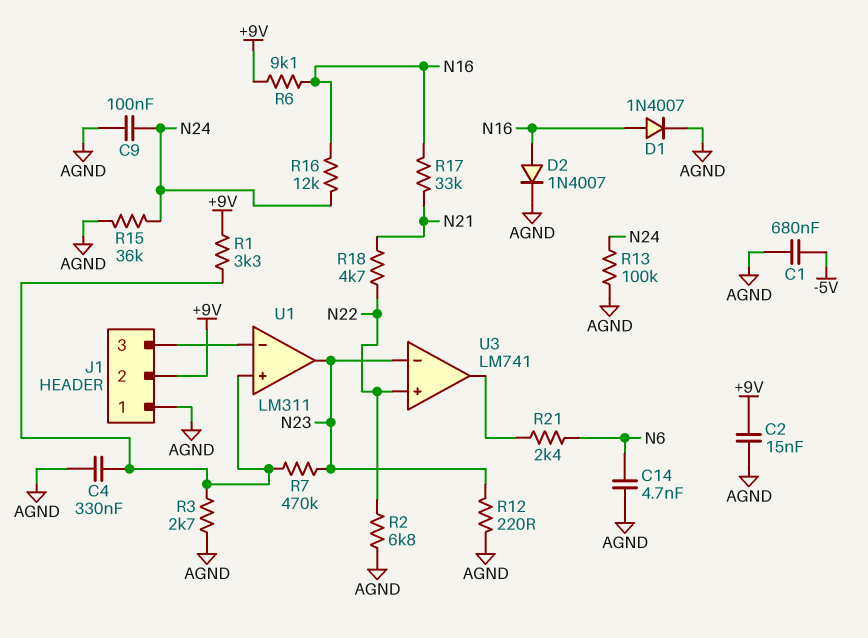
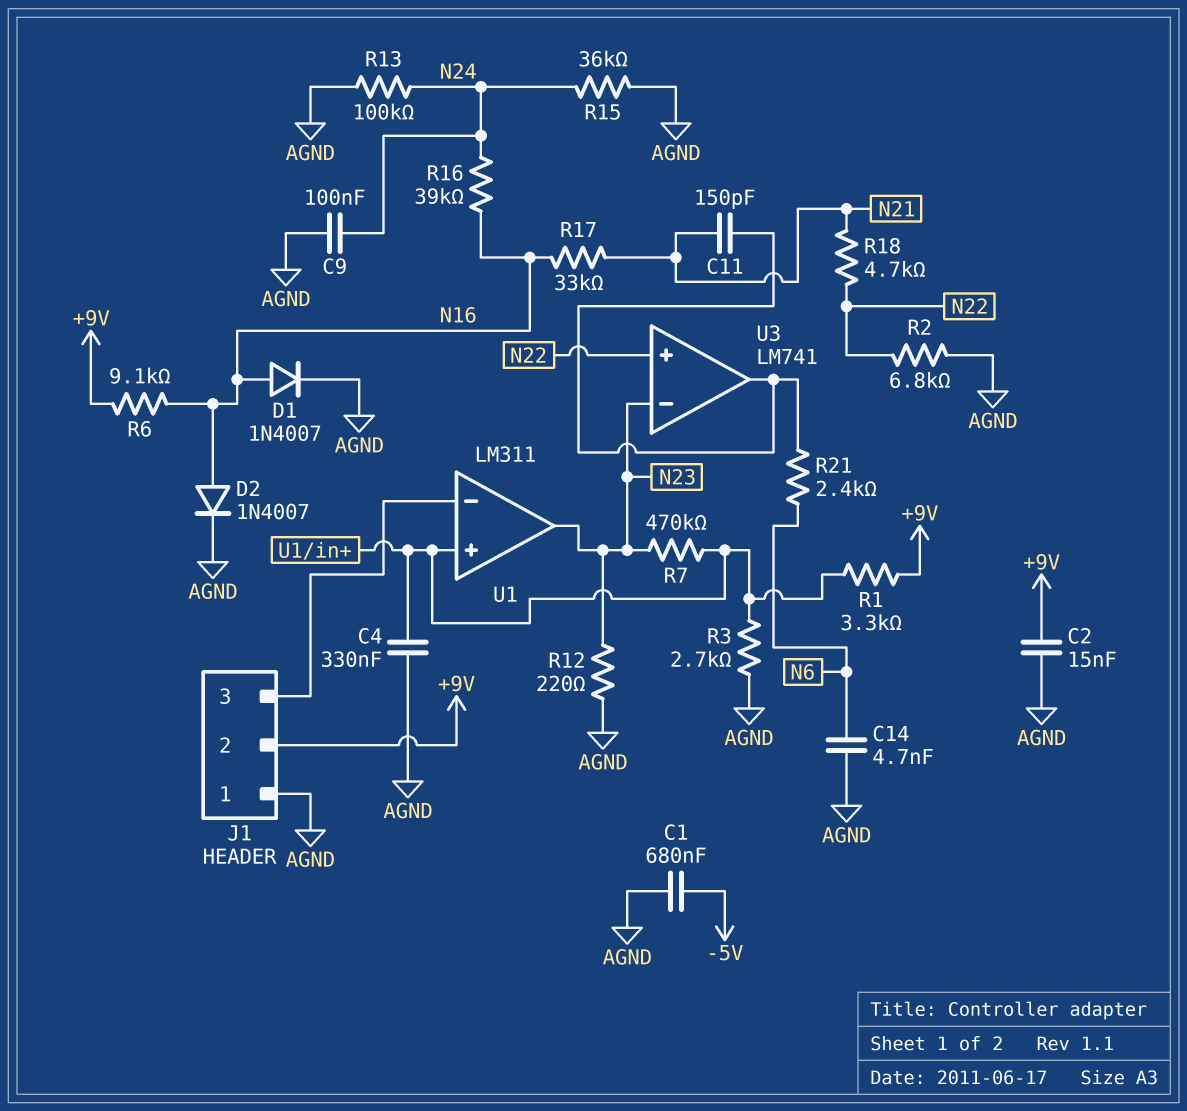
C11: none -> 150pF (N21, U3/out)
R16: 12k (N16, N24) -> 39k (N16, N24)

